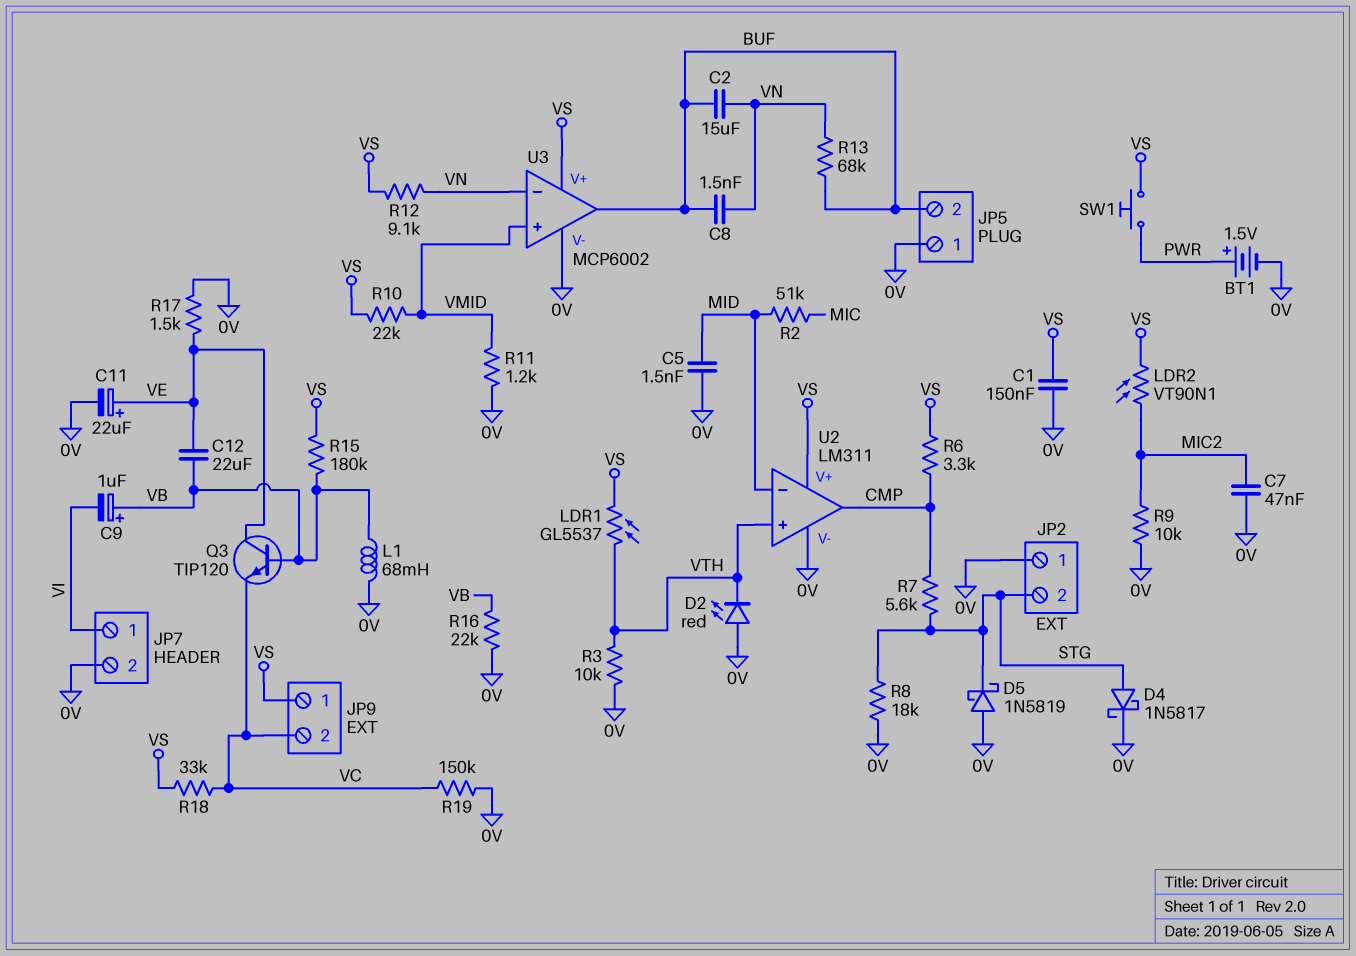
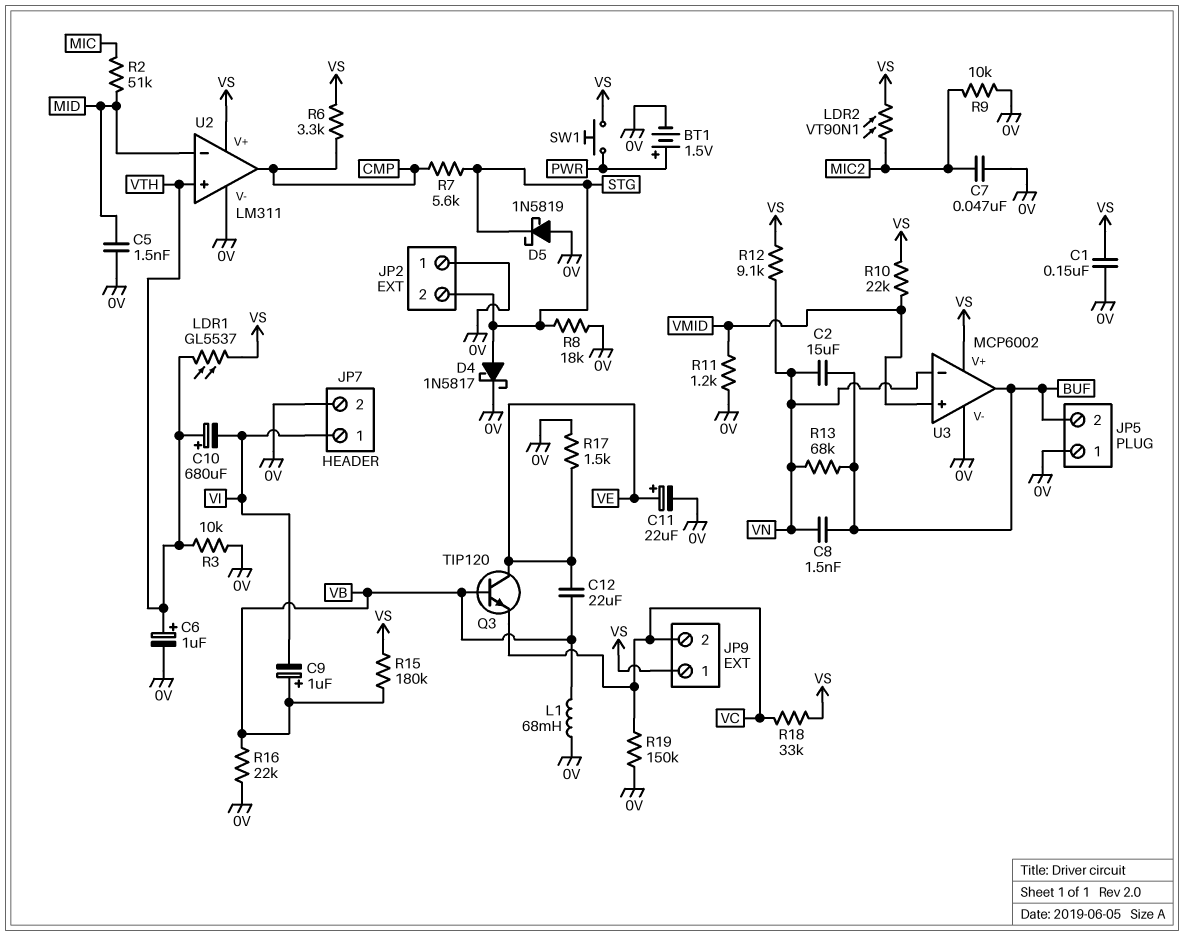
C6: none -> 1uF (plus VTH, minus 0V)
C10: none -> 680uF (plus VTH, minus VI)
D2: LED red (A 0V, K VTH) -> none

